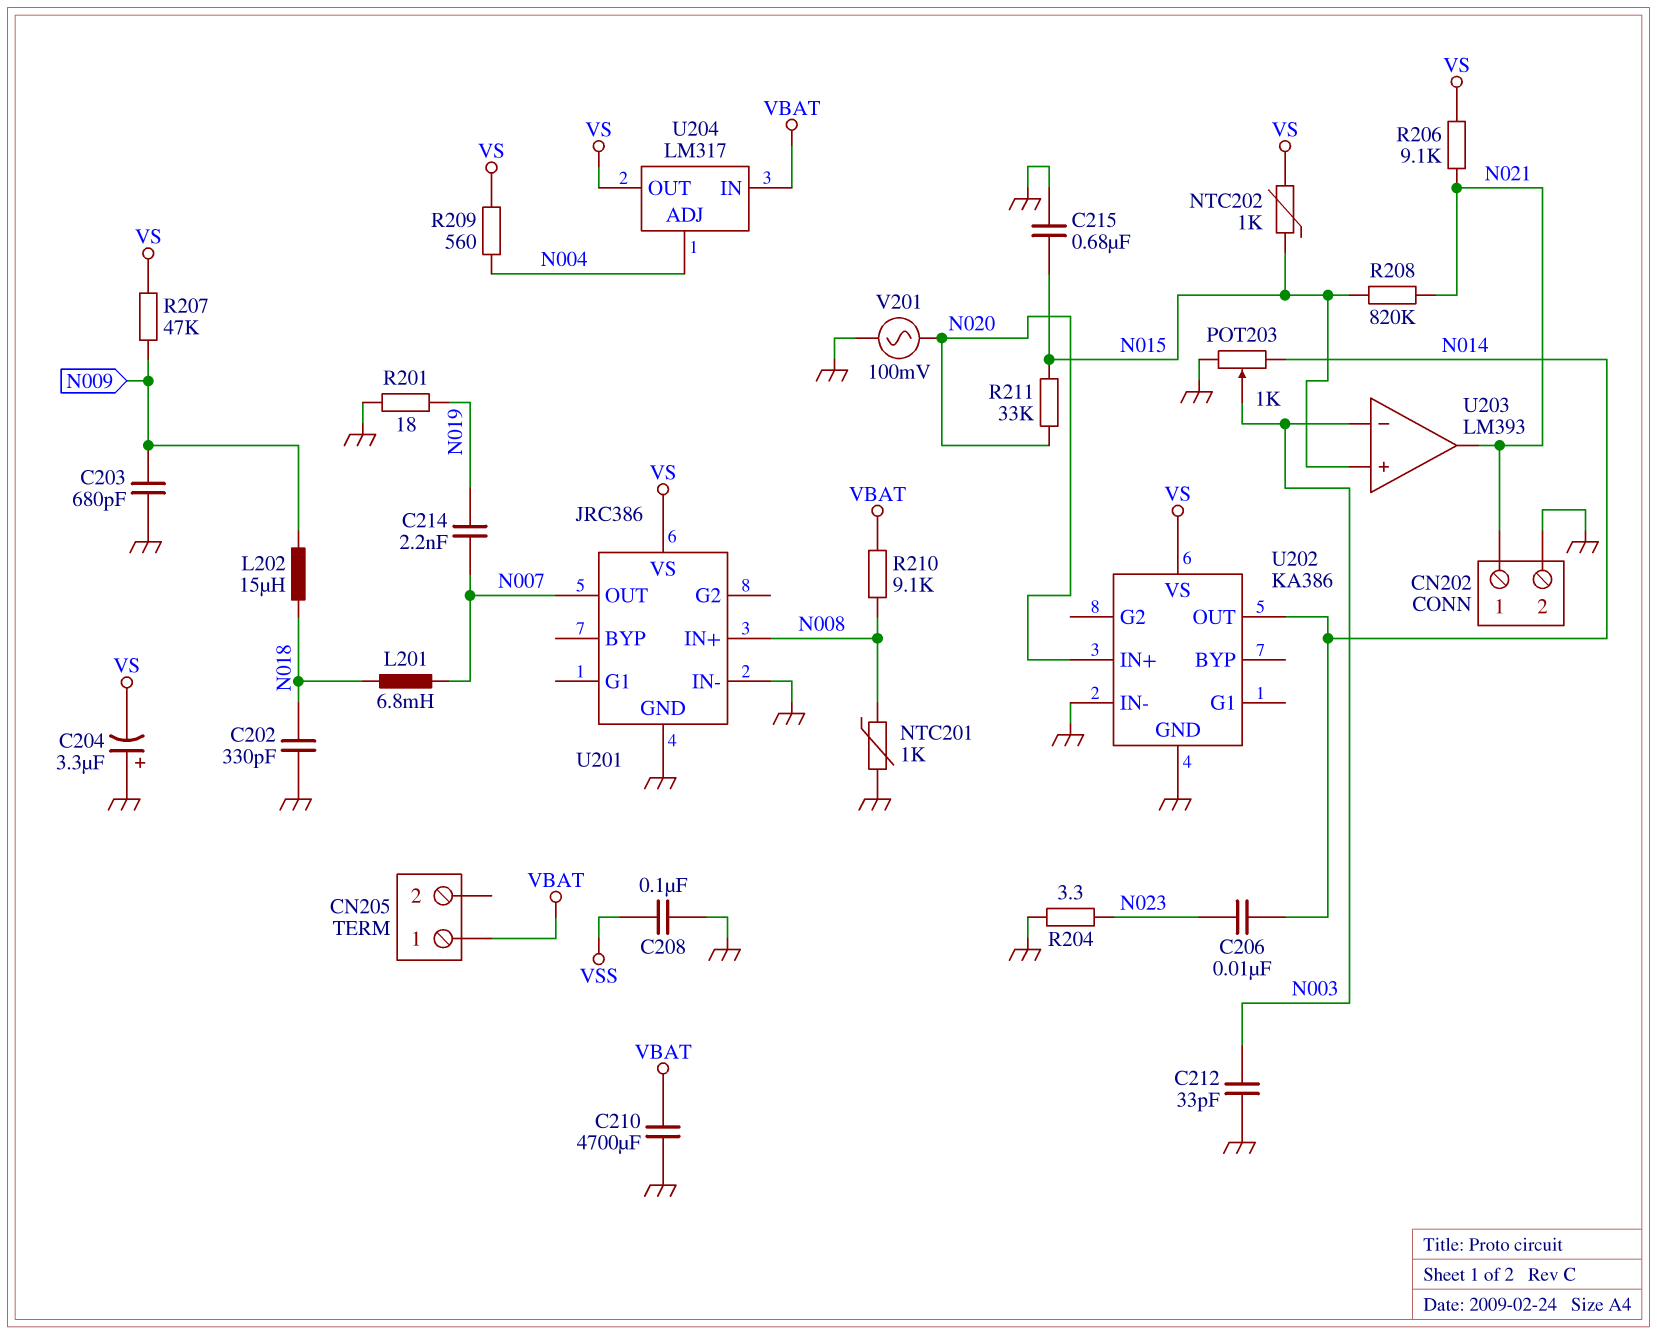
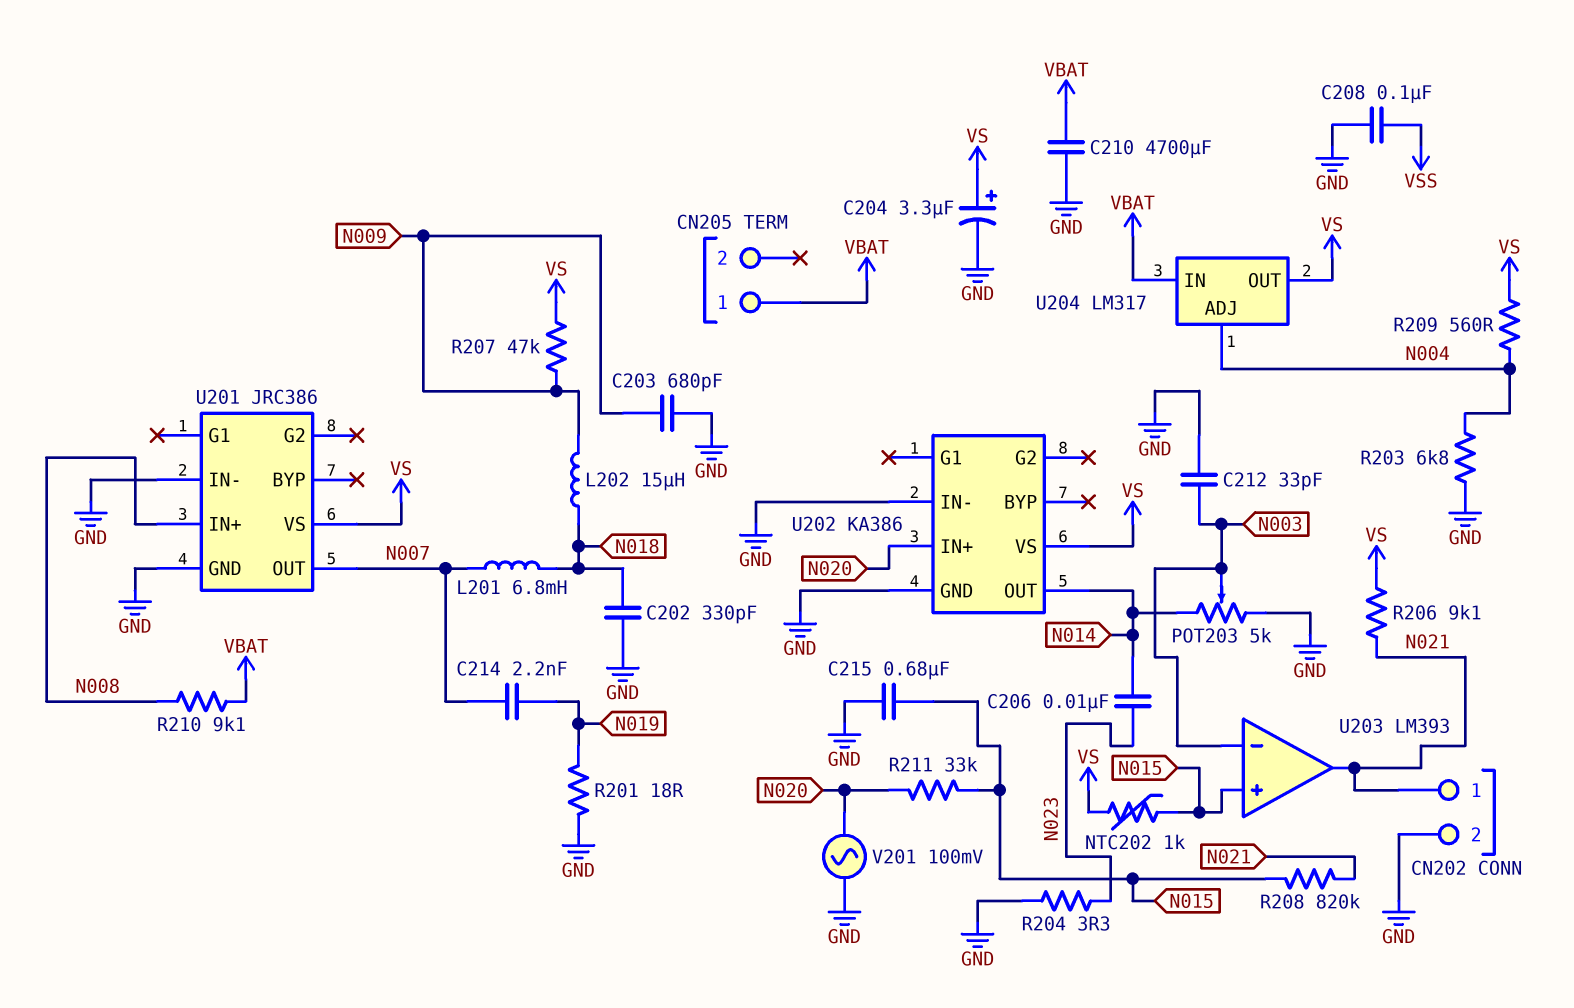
C204: 3.3uF (plus GND, minus VS) -> 3.3uF (plus VS, minus GND)
NTC201: 1k (GND, N008) -> none
POT203: 1k (GND, N014, wiper N003) -> 5k (GND, N014, wiper N003)
R203: none -> 6.8k (GND, N004)

